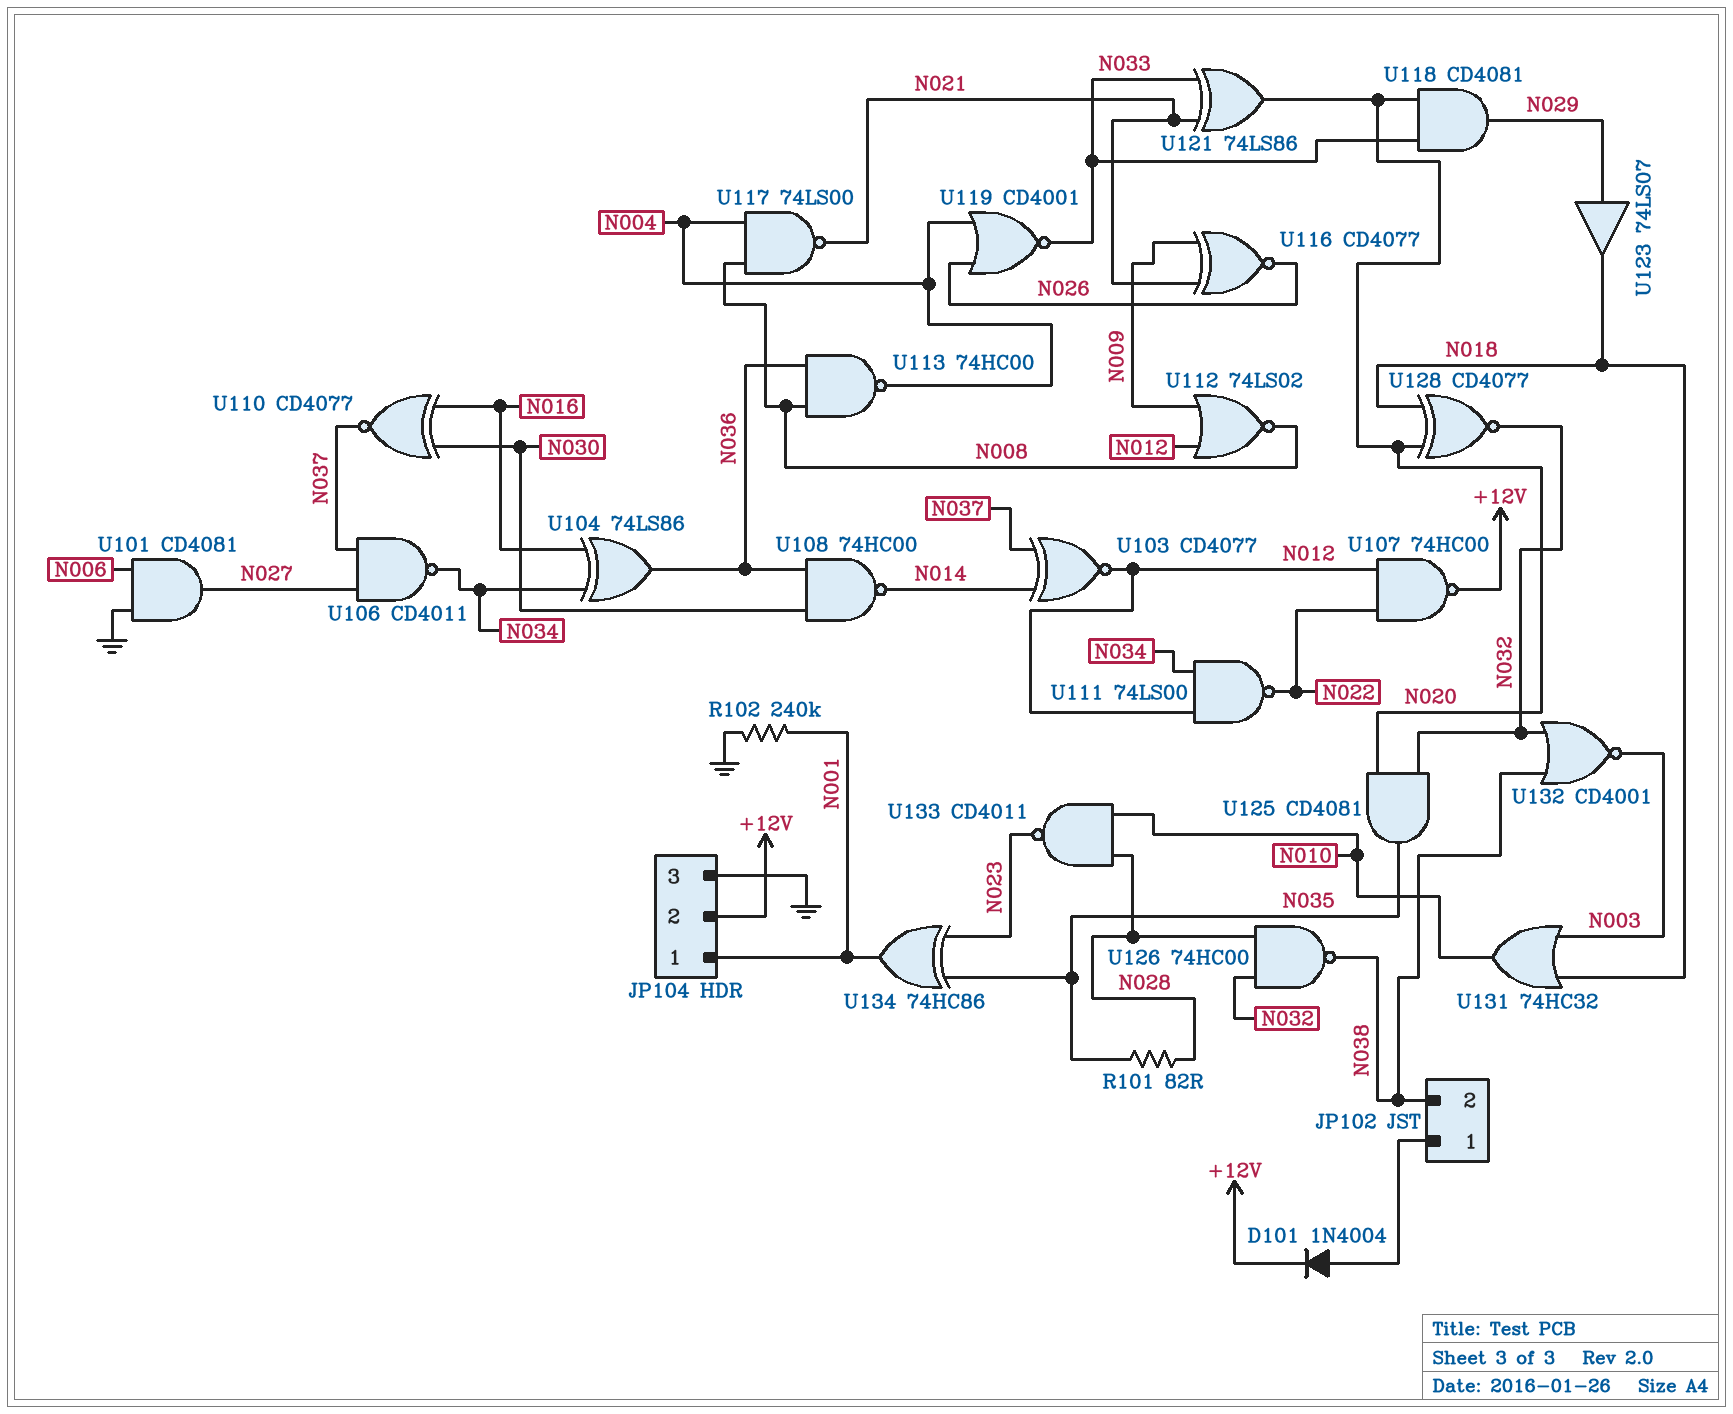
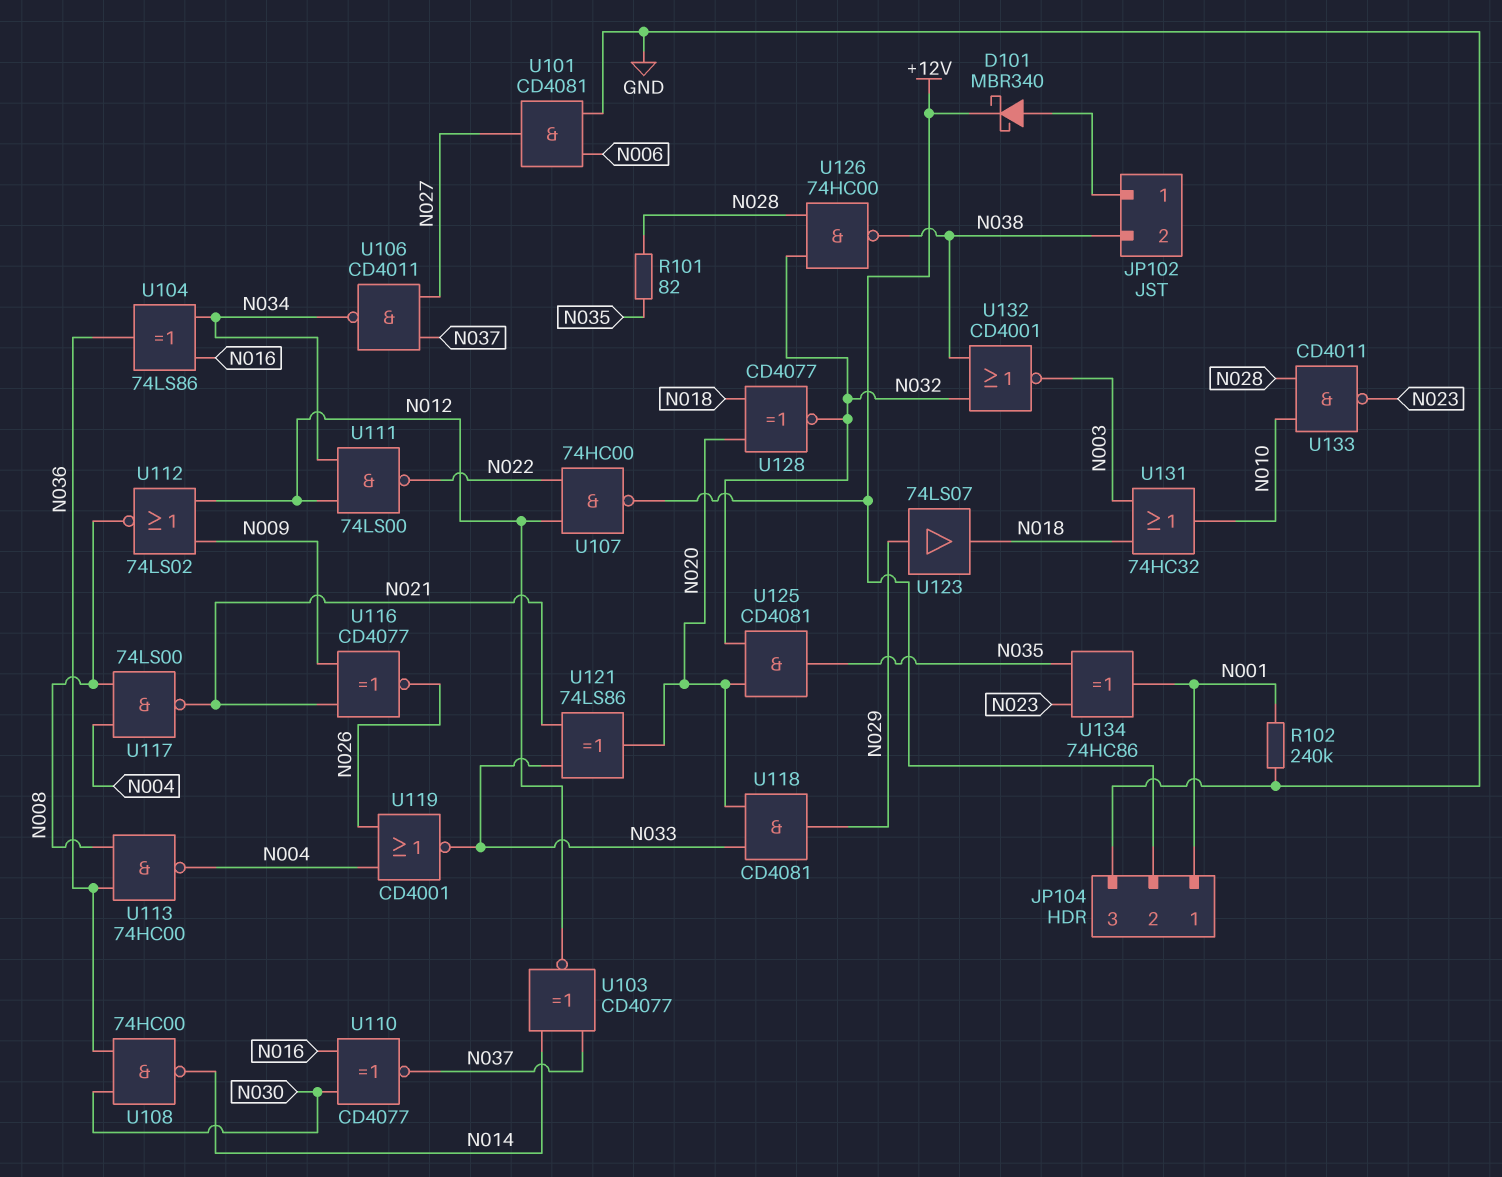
D101: diode 1N4004 (A JP102/1, K +12V) -> schottky MBR340 (A JP102/1, K +12V)

